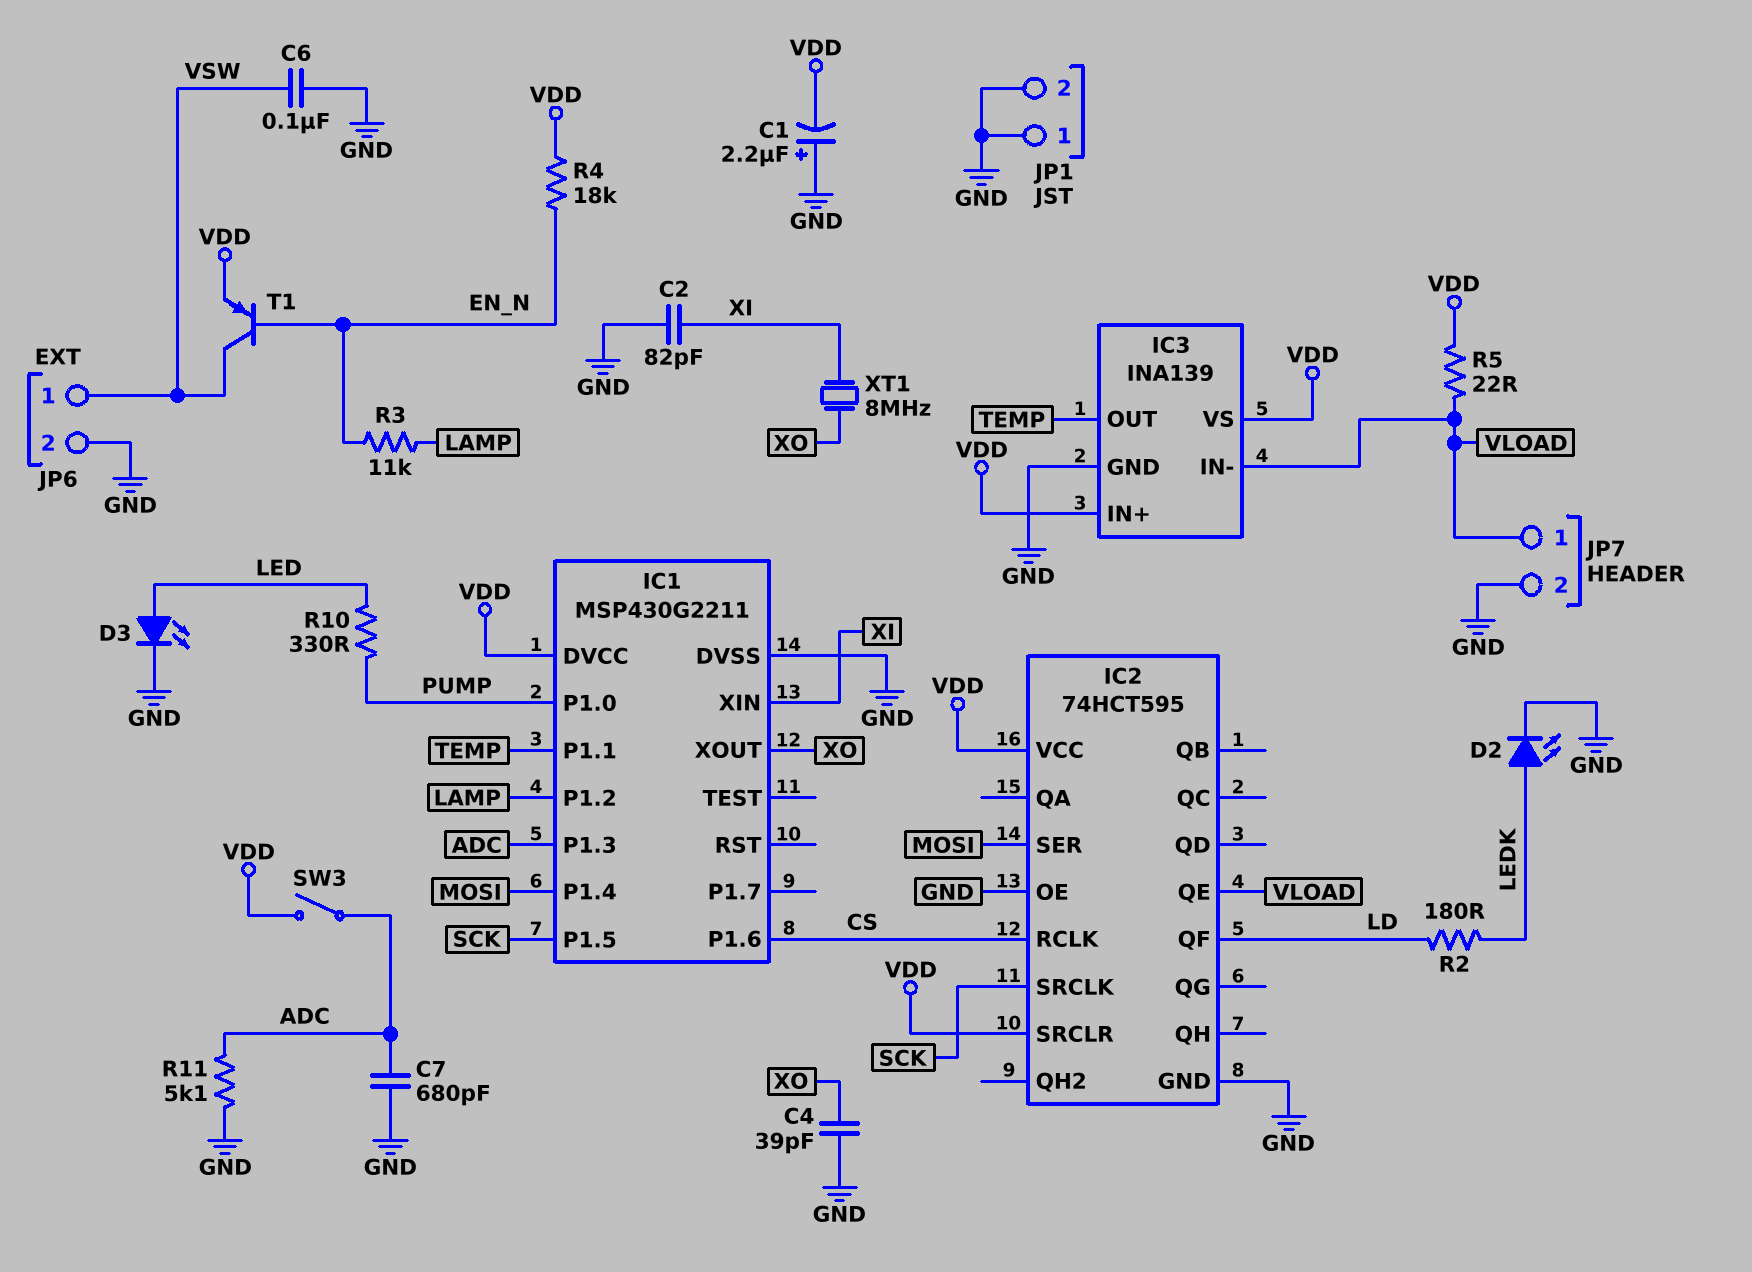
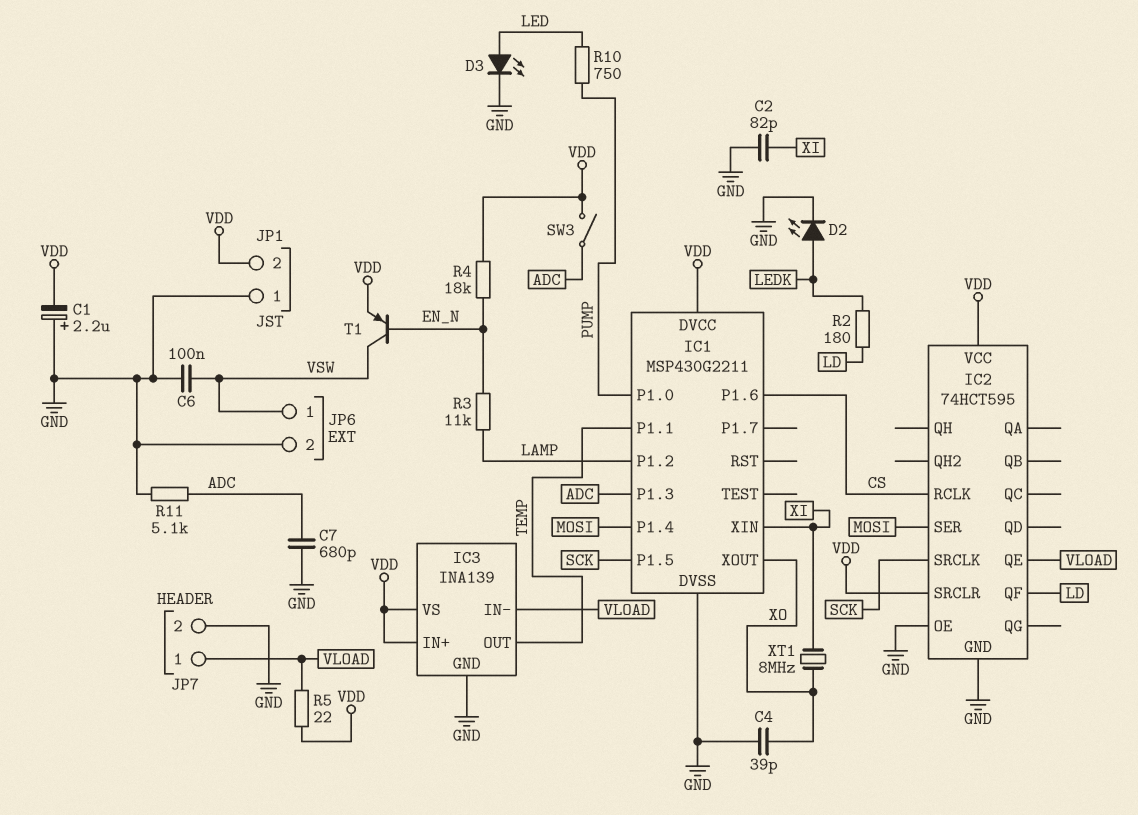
JP1 pin 2: GND -> VDD
R10: 330 (LED, PUMP) -> 750 (LED, PUMP)

